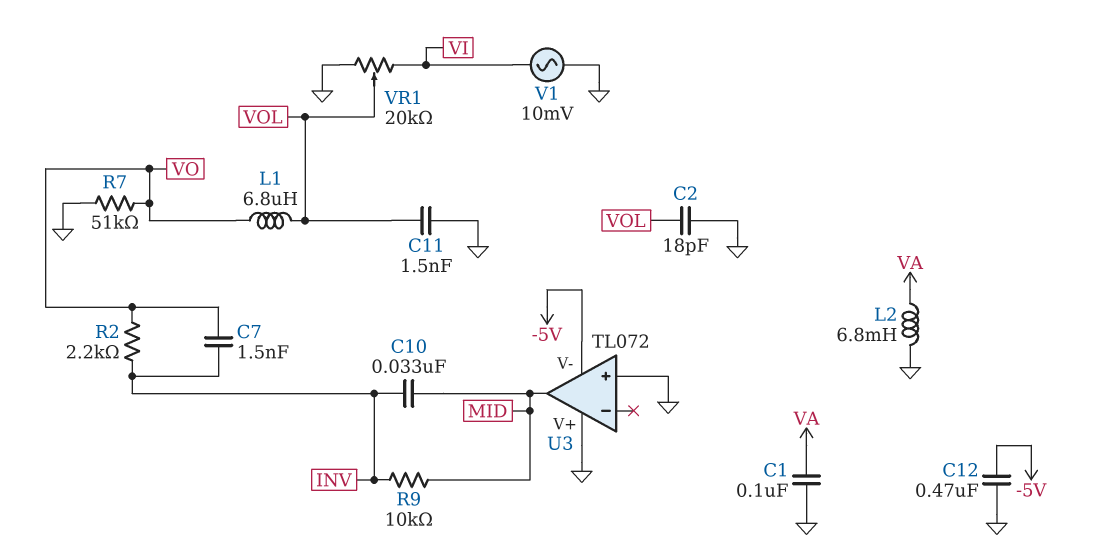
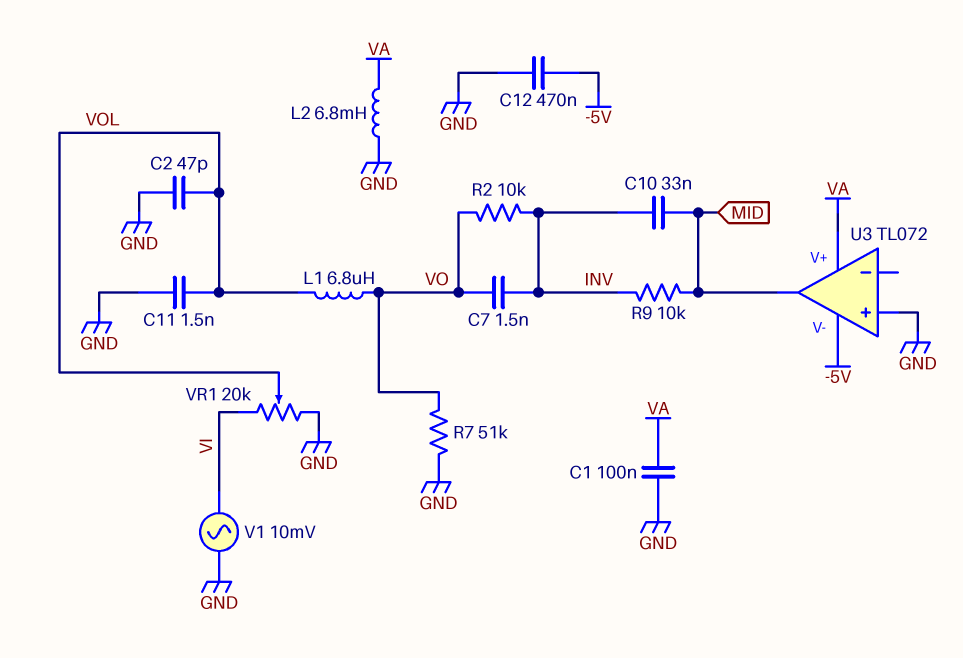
C2: 18pF (GND, VOL) -> 47pF (GND, VOL)
R2: 2.2k (INV, VO) -> 10k (INV, VO)
U3 pin V+: GND -> VA

